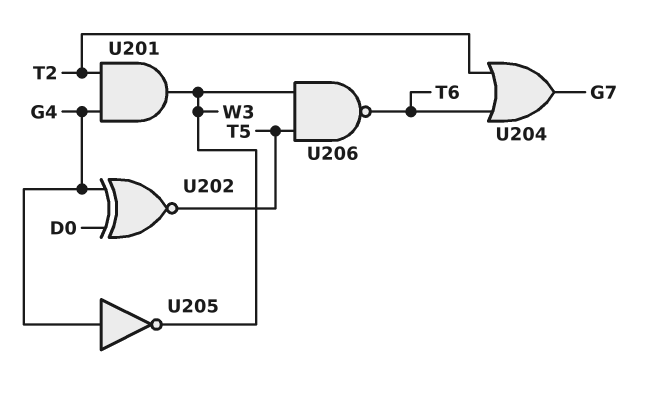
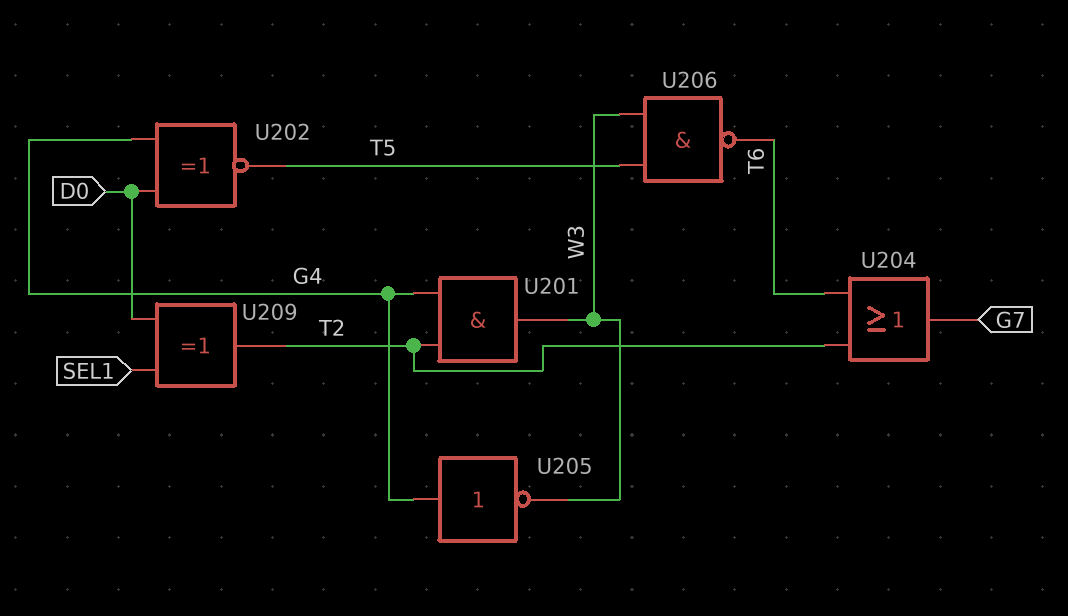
U209: none -> XOR (in D0, in SEL1, out T2)

